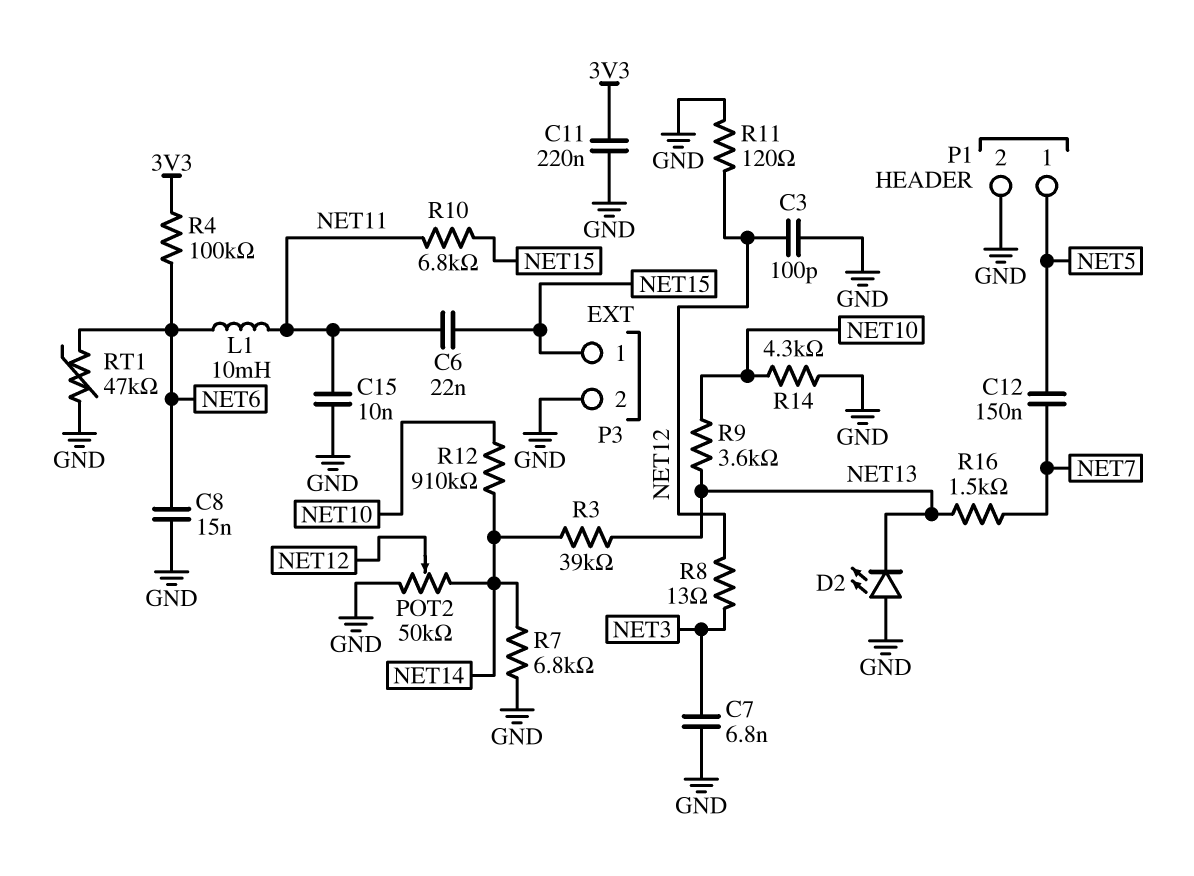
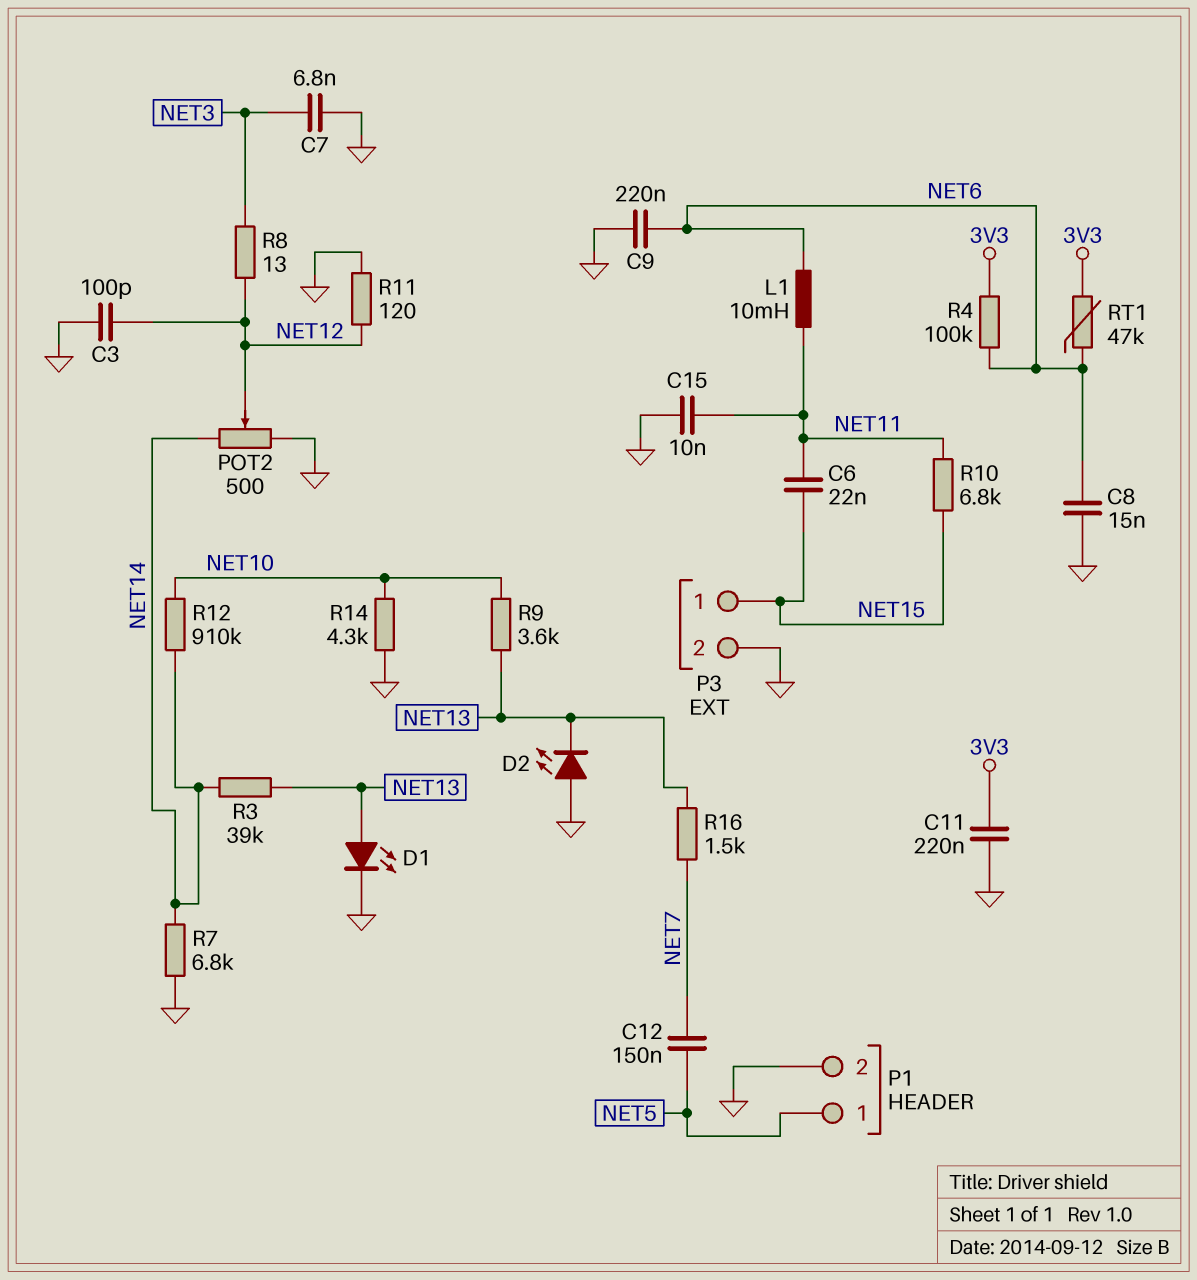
C9: none -> 220nF (GND, NET6)
D1: none -> LED (A NET13, K GND)
POT2: 50k (GND, NET14, wiper NET12) -> 500 (GND, NET14, wiper NET12)
RT1: 47k (GND, NET6) -> 47k (3V3, NET6)

